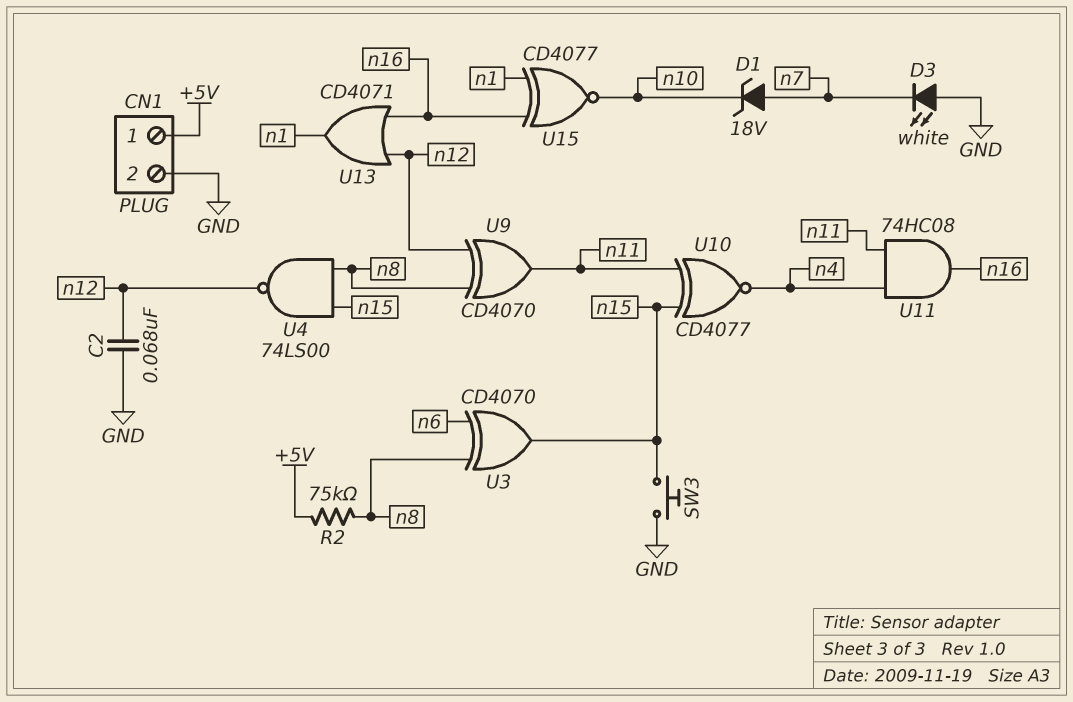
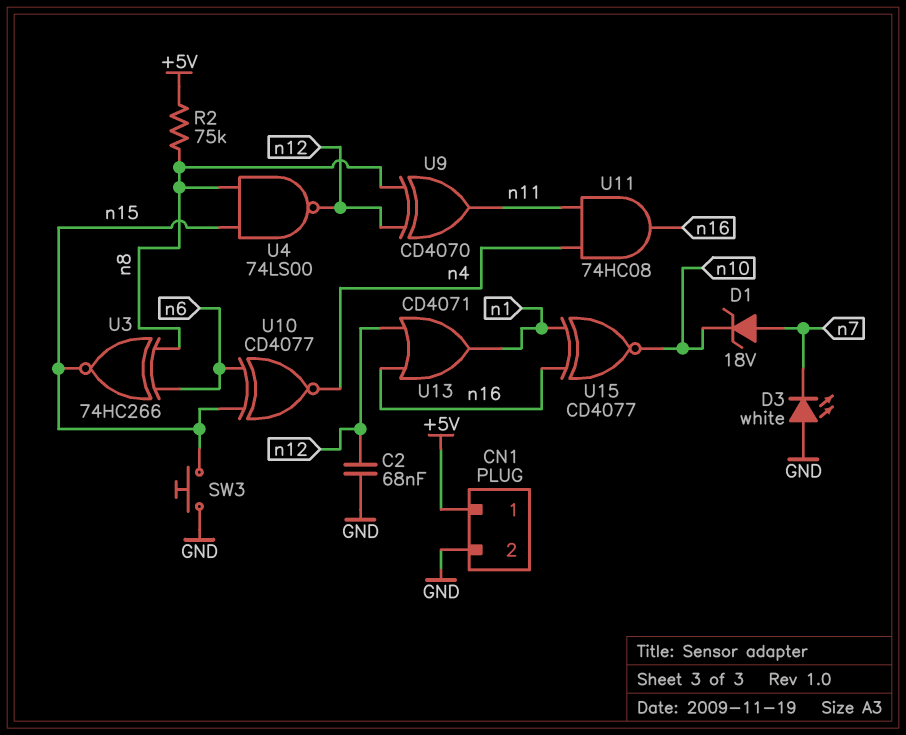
U3: XOR CD4070 (in n6, in n8, out n15) -> XNOR 74HC266 (in n6, in n8, out n15)
U10: XNOR CD4077 (in n11, in n15, out n4) -> XNOR CD4077 (in n6, in n15, out n4)

